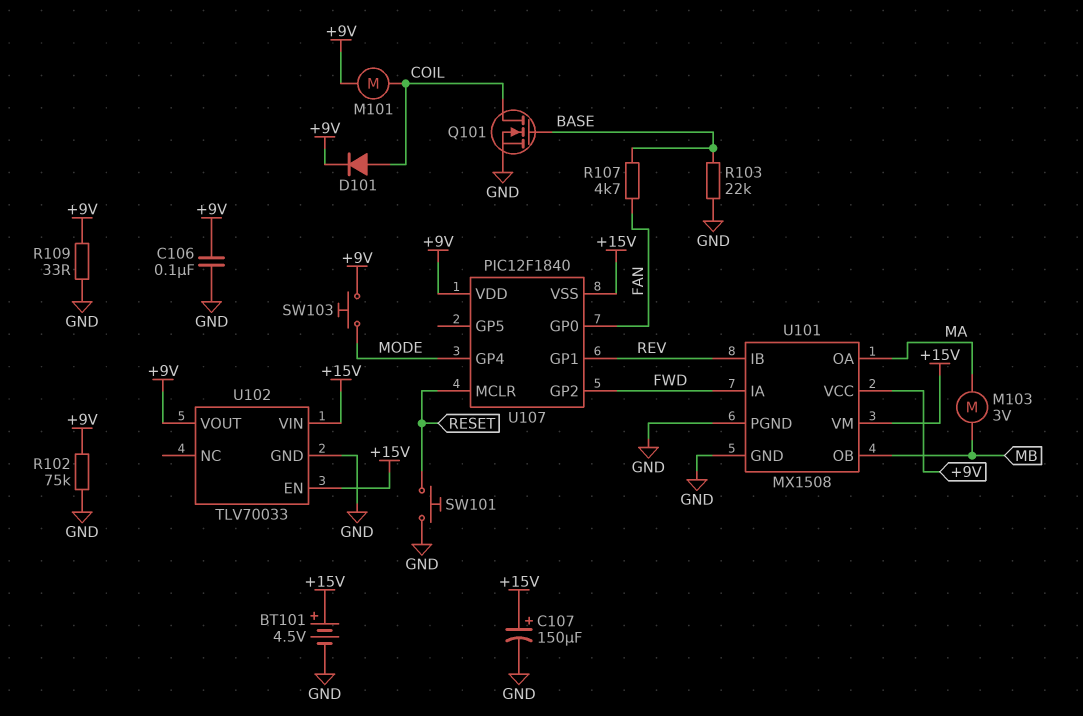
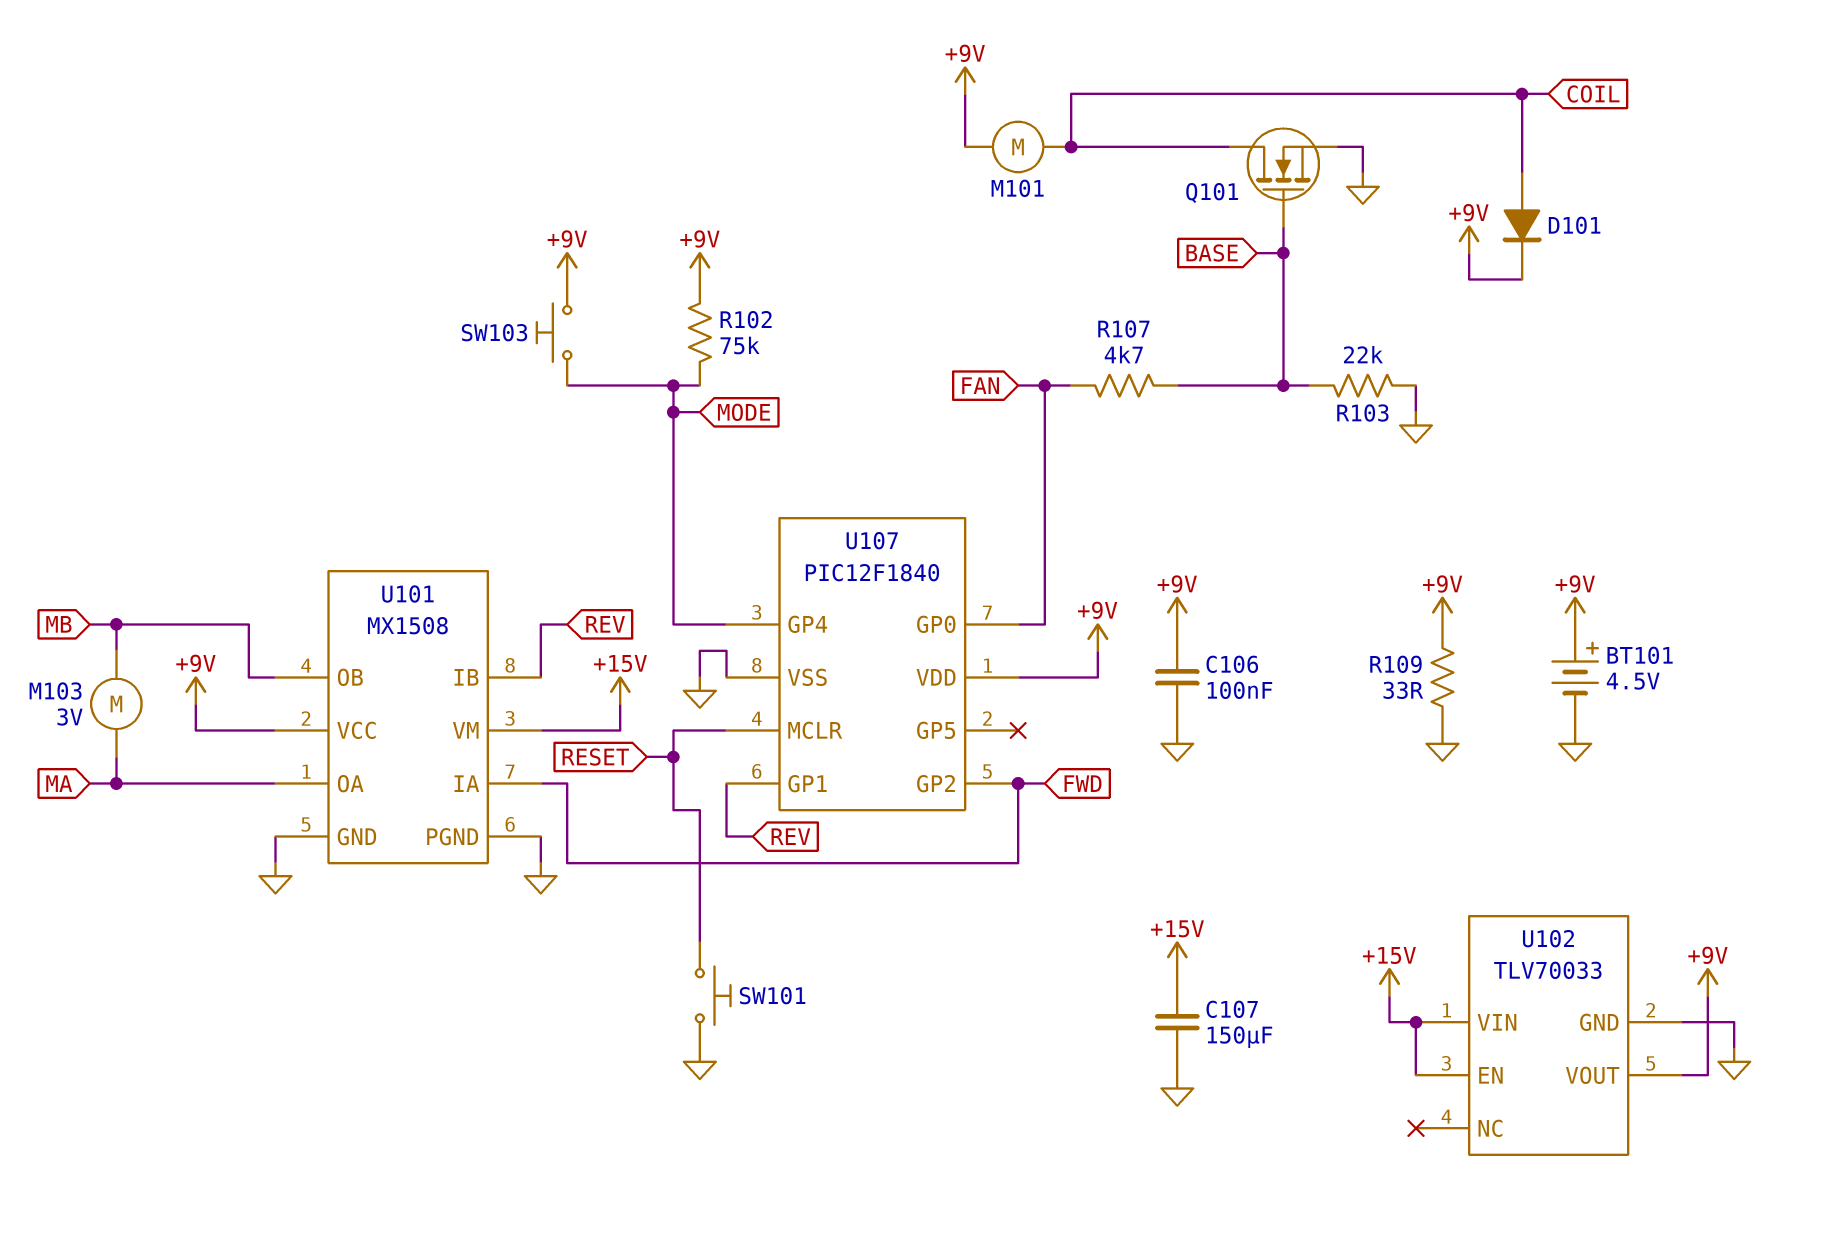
BT101: 4.5V (plus +15V, minus GND) -> 4.5V (plus +9V, minus GND)
C107: 150uF (plus +15V, minus GND) -> 150uF (+15V, GND)
R102: 75k (+9V, GND) -> 75k (+9V, MODE)
U107 pin VSS: +15V -> GND

